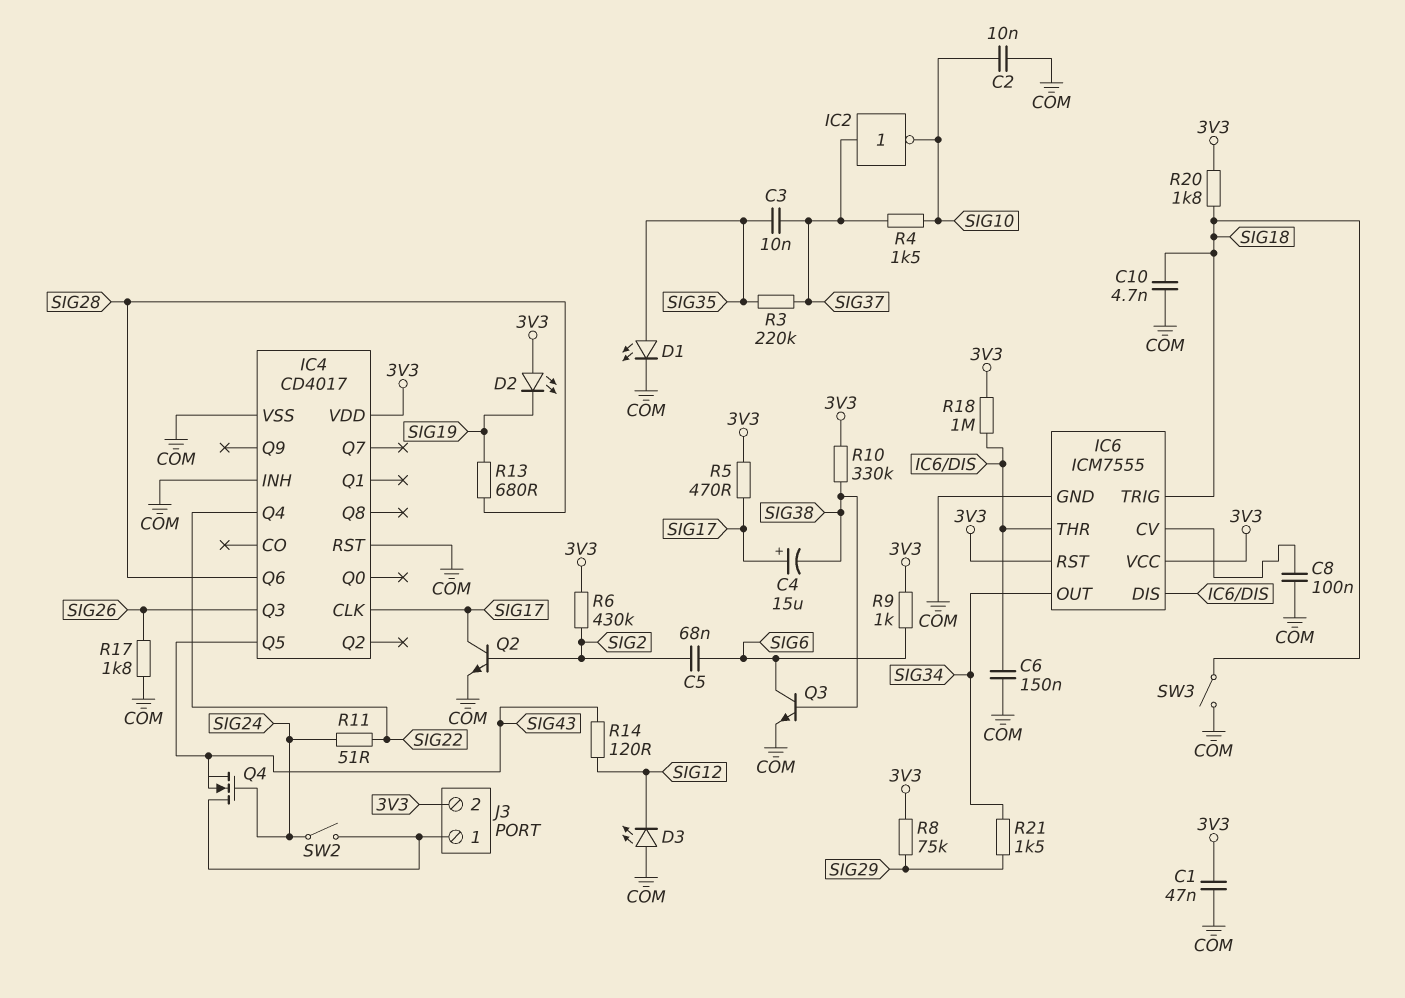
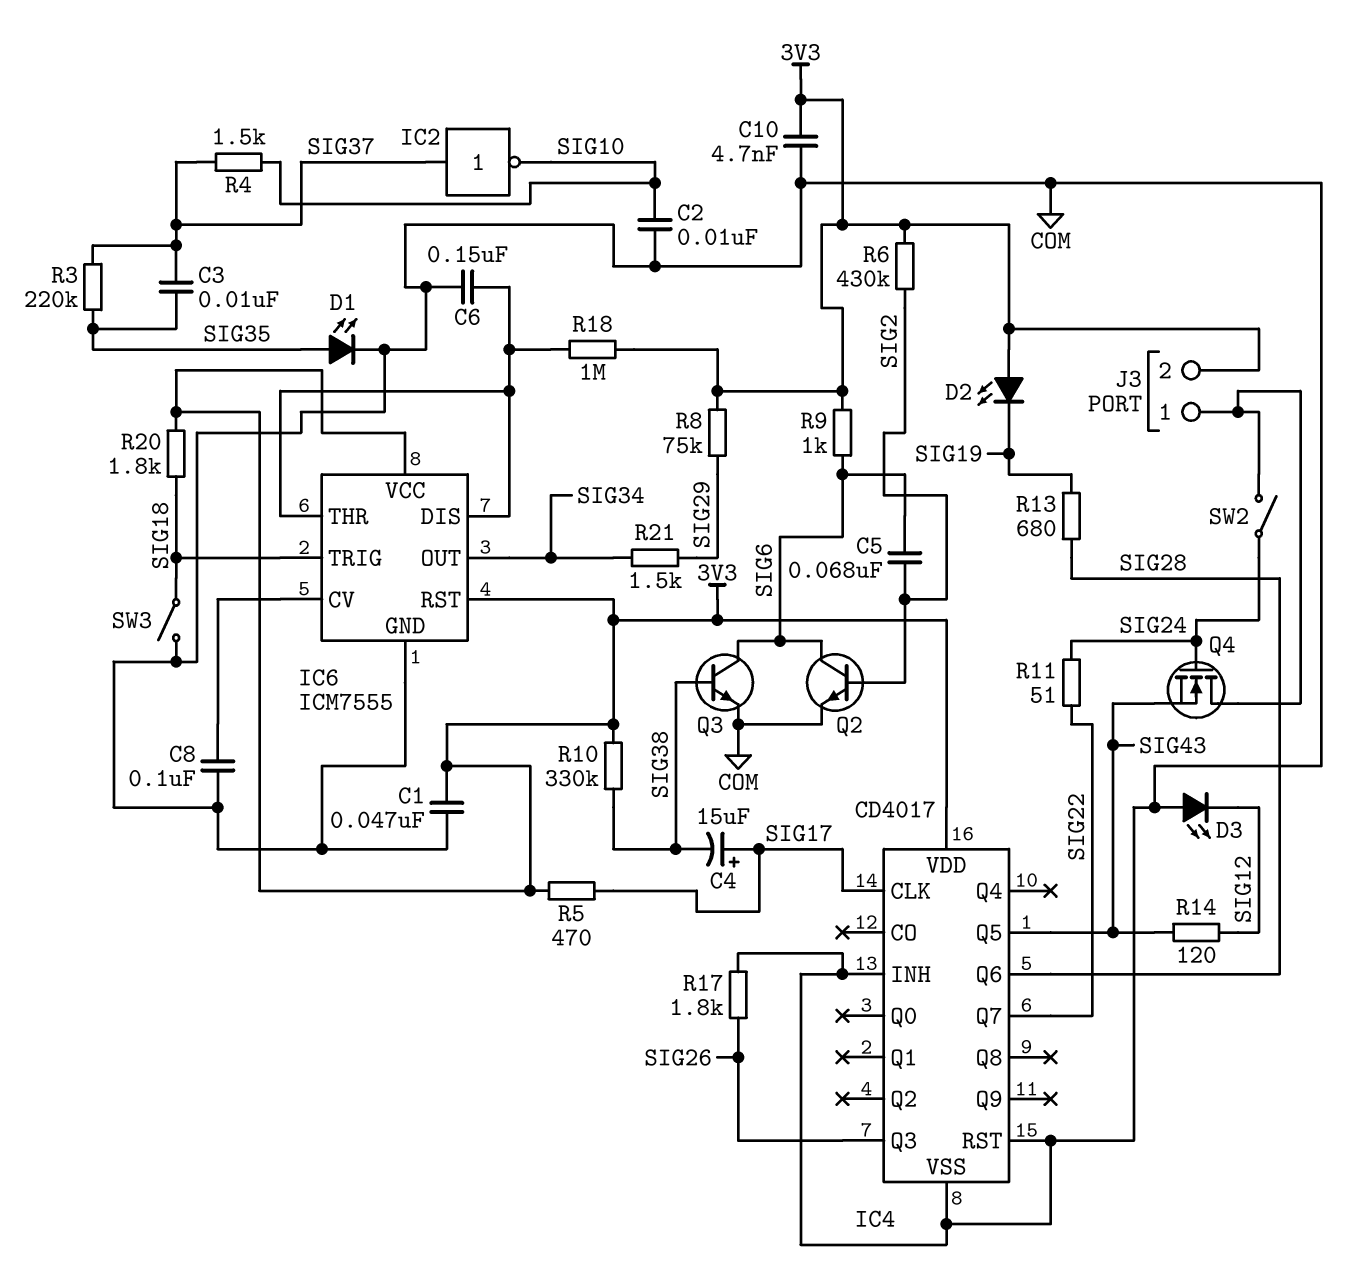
C10: 4.7nF (COM, SIG18) -> 4.7nF (3V3, COM)
IC4 pin Q4: SIG22 -> none
IC4 pin Q7: none -> SIG22
Q2: NPN (B SIG2, C SIG17, E COM) -> NPN (B SIG2, C SIG6, E COM)

